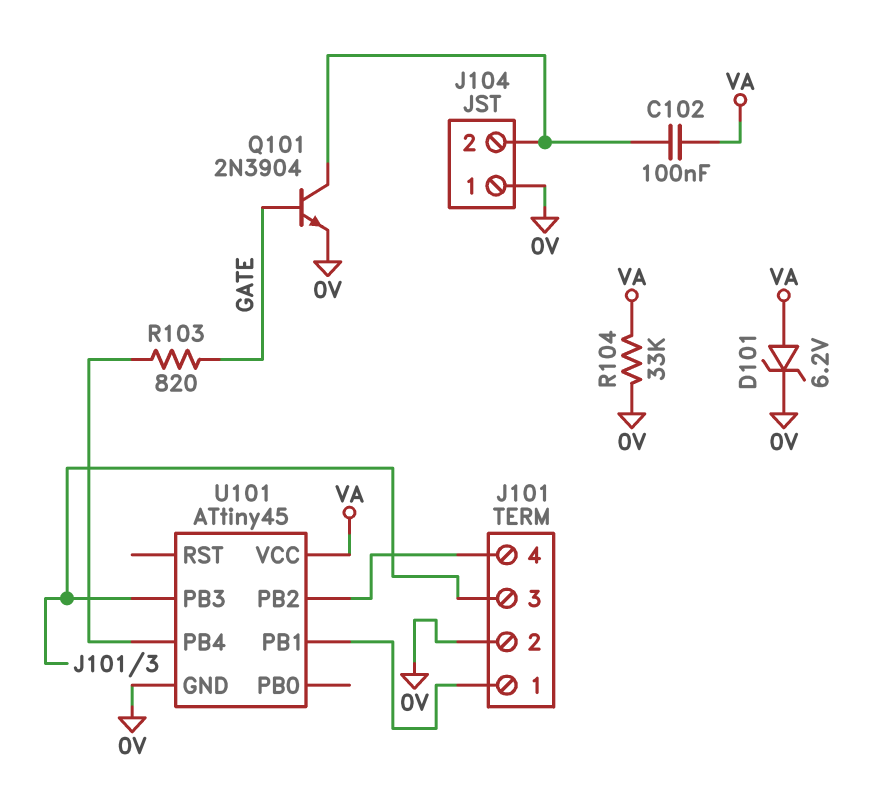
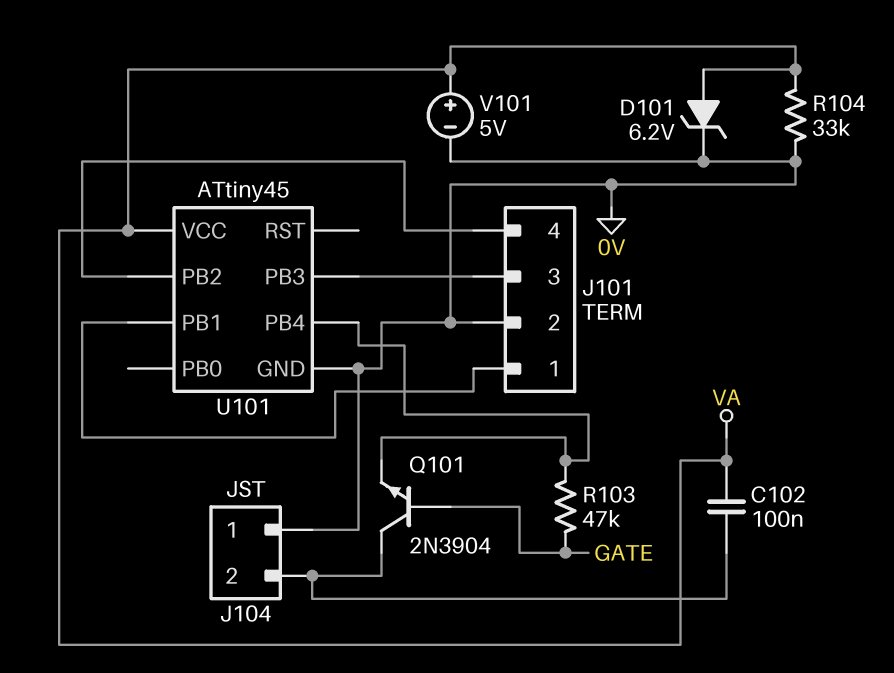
Q101: NPN 2N3904 (B GATE, C J104/2, E 0V) -> NPN 2N3904 (B GATE, C J104/2, E U101/PB4)
R103: 820 (GATE, U101/PB4) -> 47k (GATE, U101/PB4)
V101: none -> 5V (plus VA, minus 0V)

